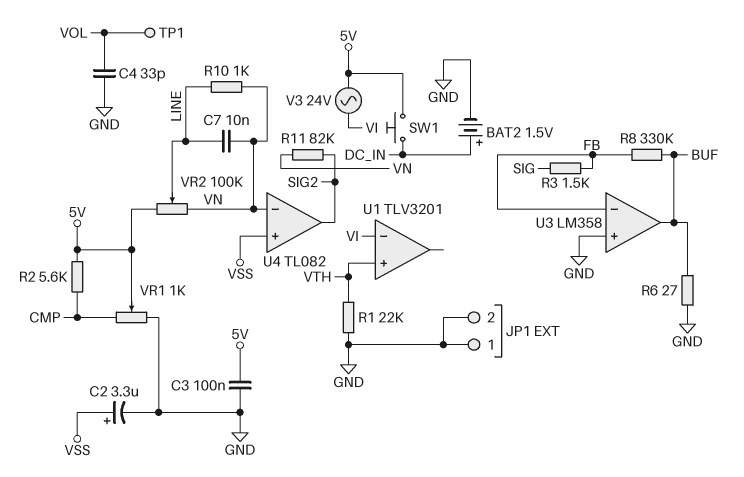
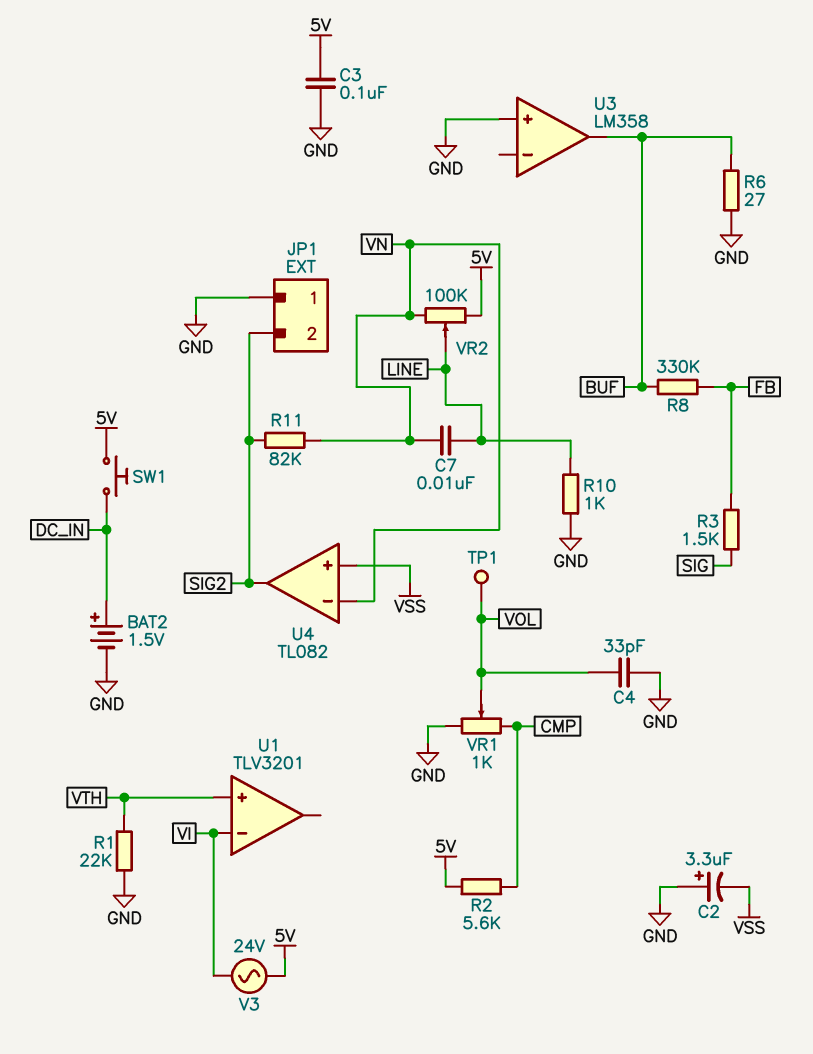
C2: 3.3uF (plus VSS, minus GND) -> 3.3uF (plus GND, minus VSS)
JP1 pin 2: GND -> SIG2
R10: 1k (LINE, VN) -> 1k (GND, LINE)
U3 pin in-: FB -> none
VR1: 1k (CMP, GND, wiper 5V) -> 1k (CMP, GND, wiper VOL)

